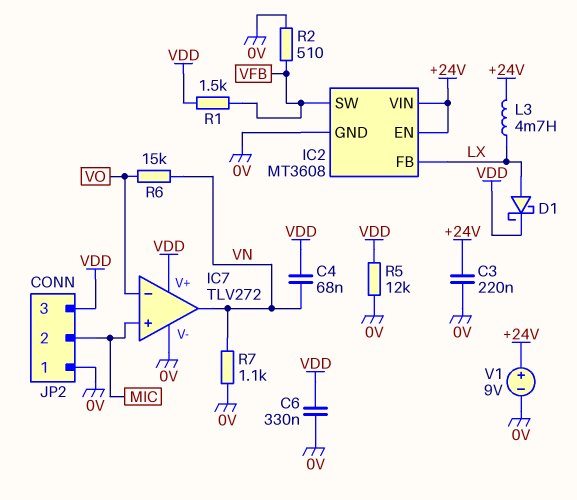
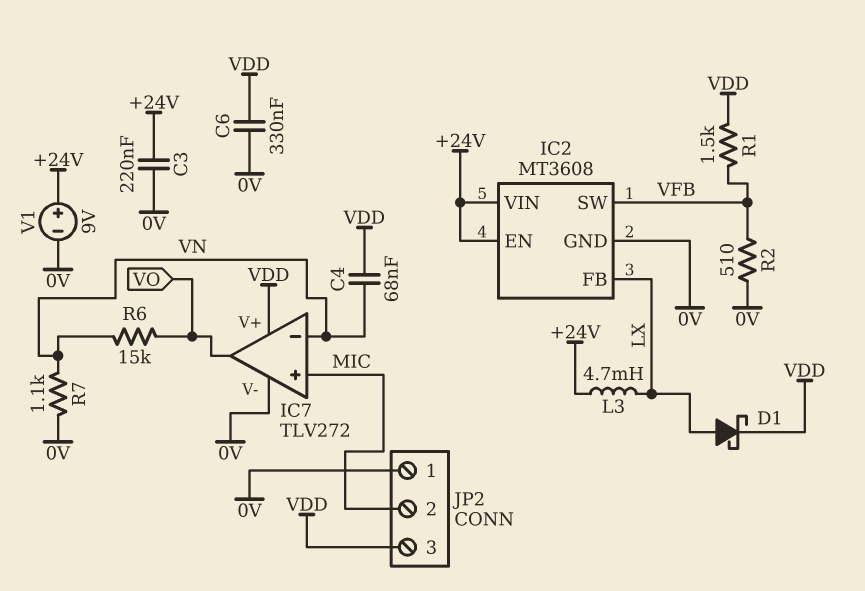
IC7 pin in-: VO -> VN
IC7 pin out: VN -> VO
R5: 12k (0V, VDD) -> none

